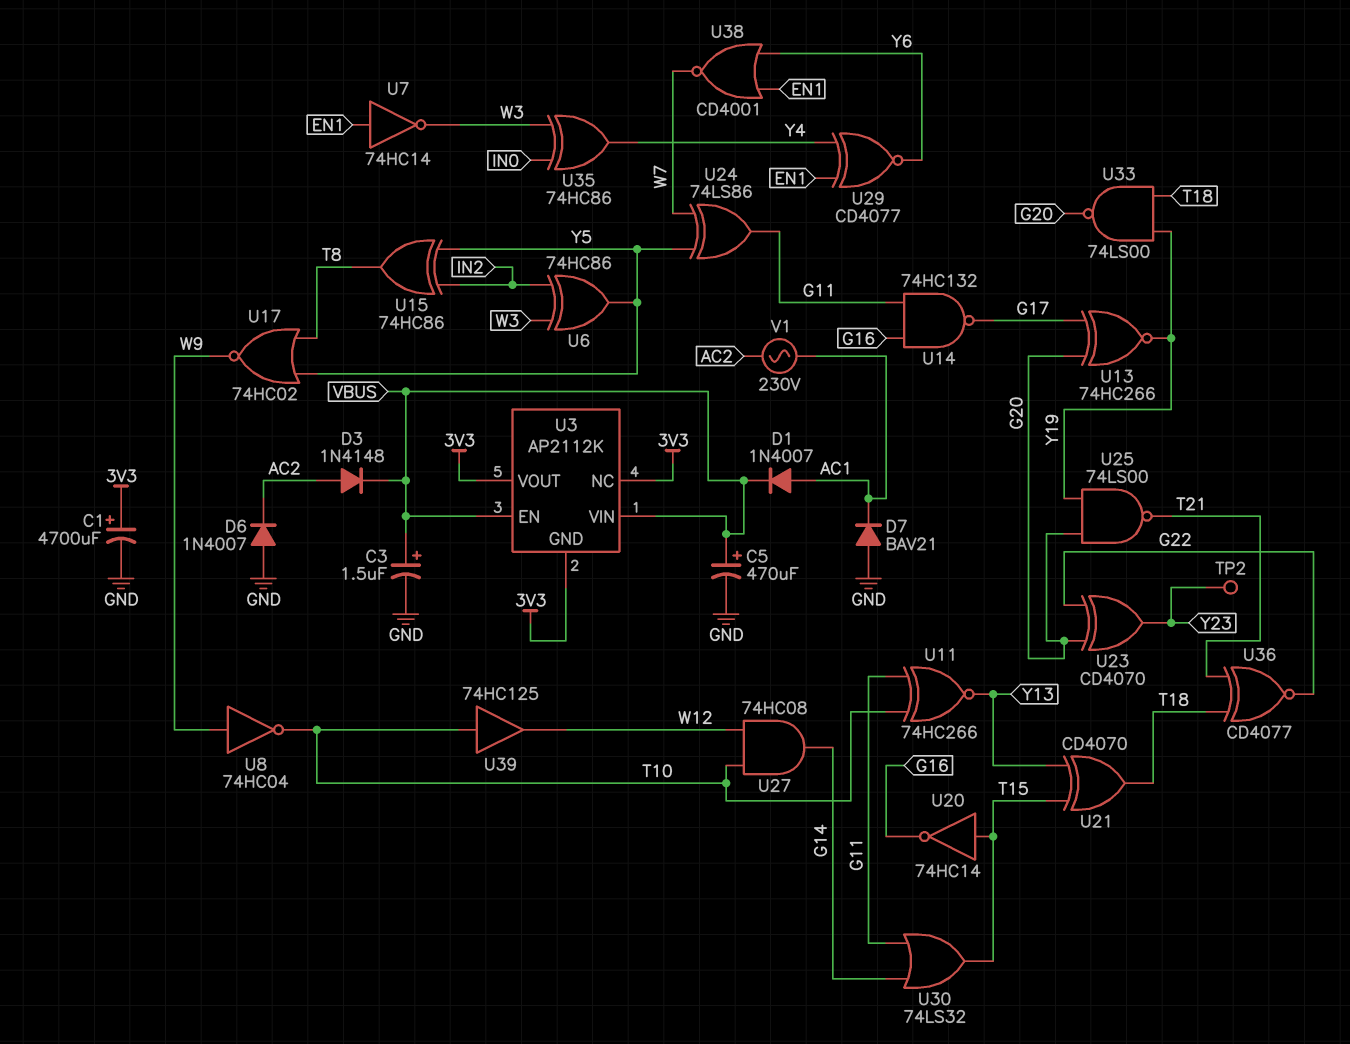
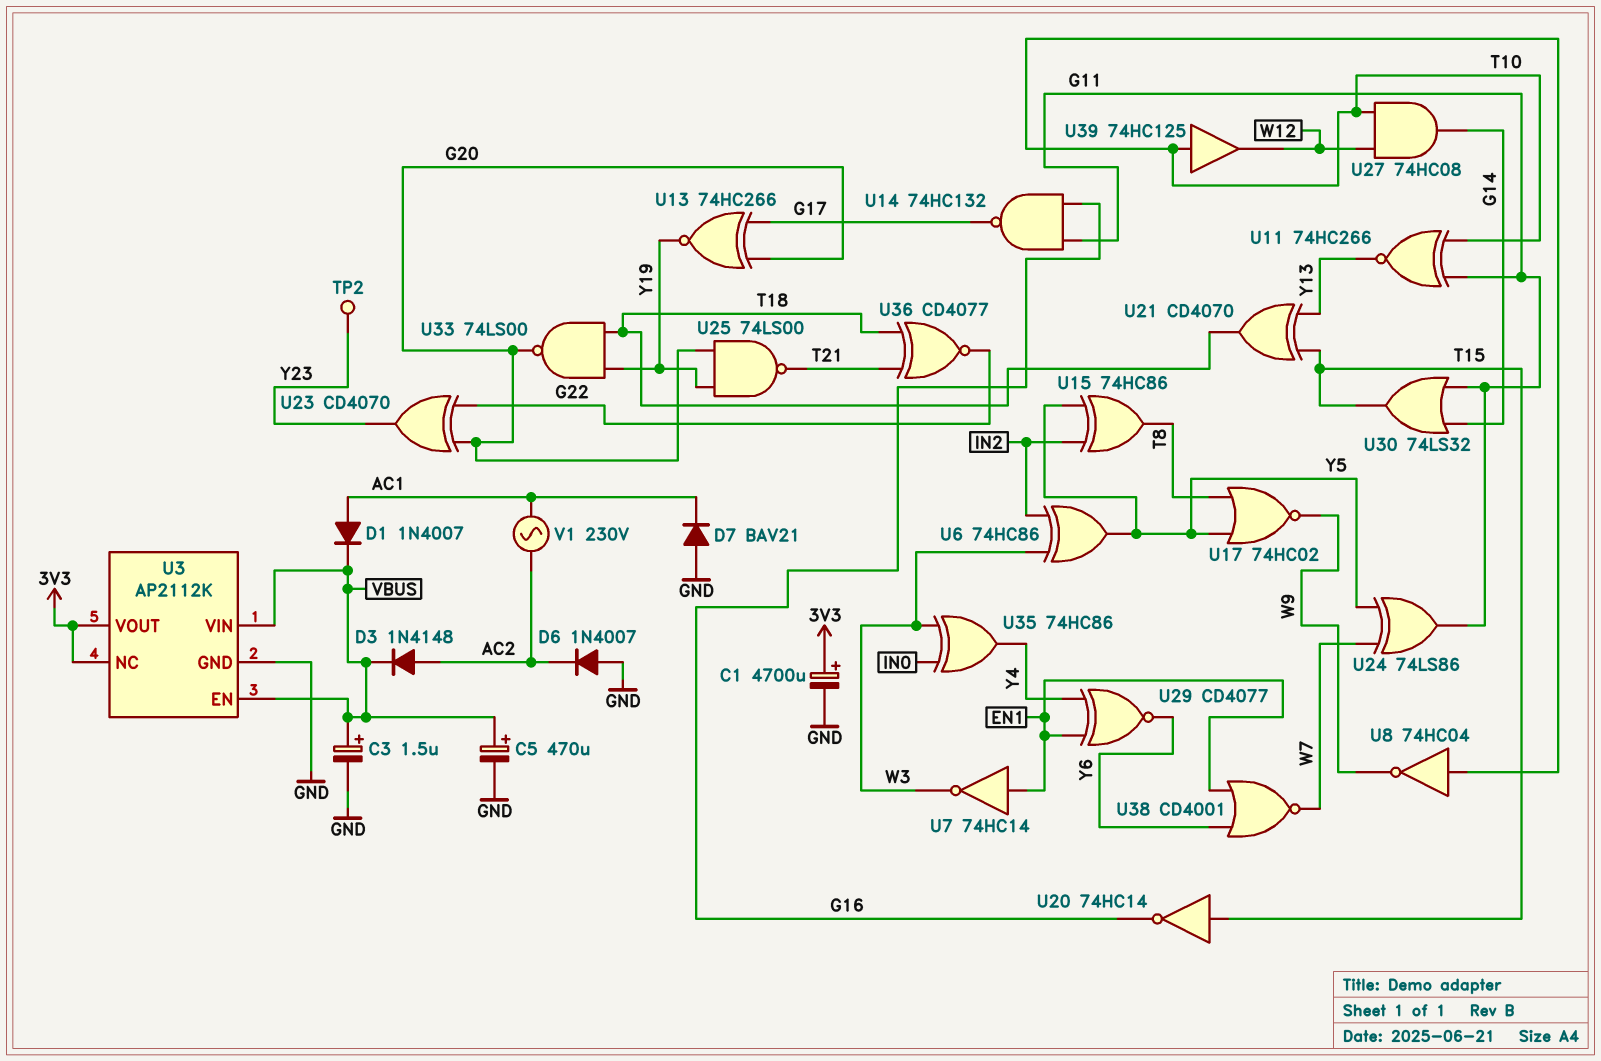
U3 pin GND: 3V3 -> GND
U8: NOT 74HC04 (in W9, out T10) -> NOT 74HC04 (in T10, out W9)

